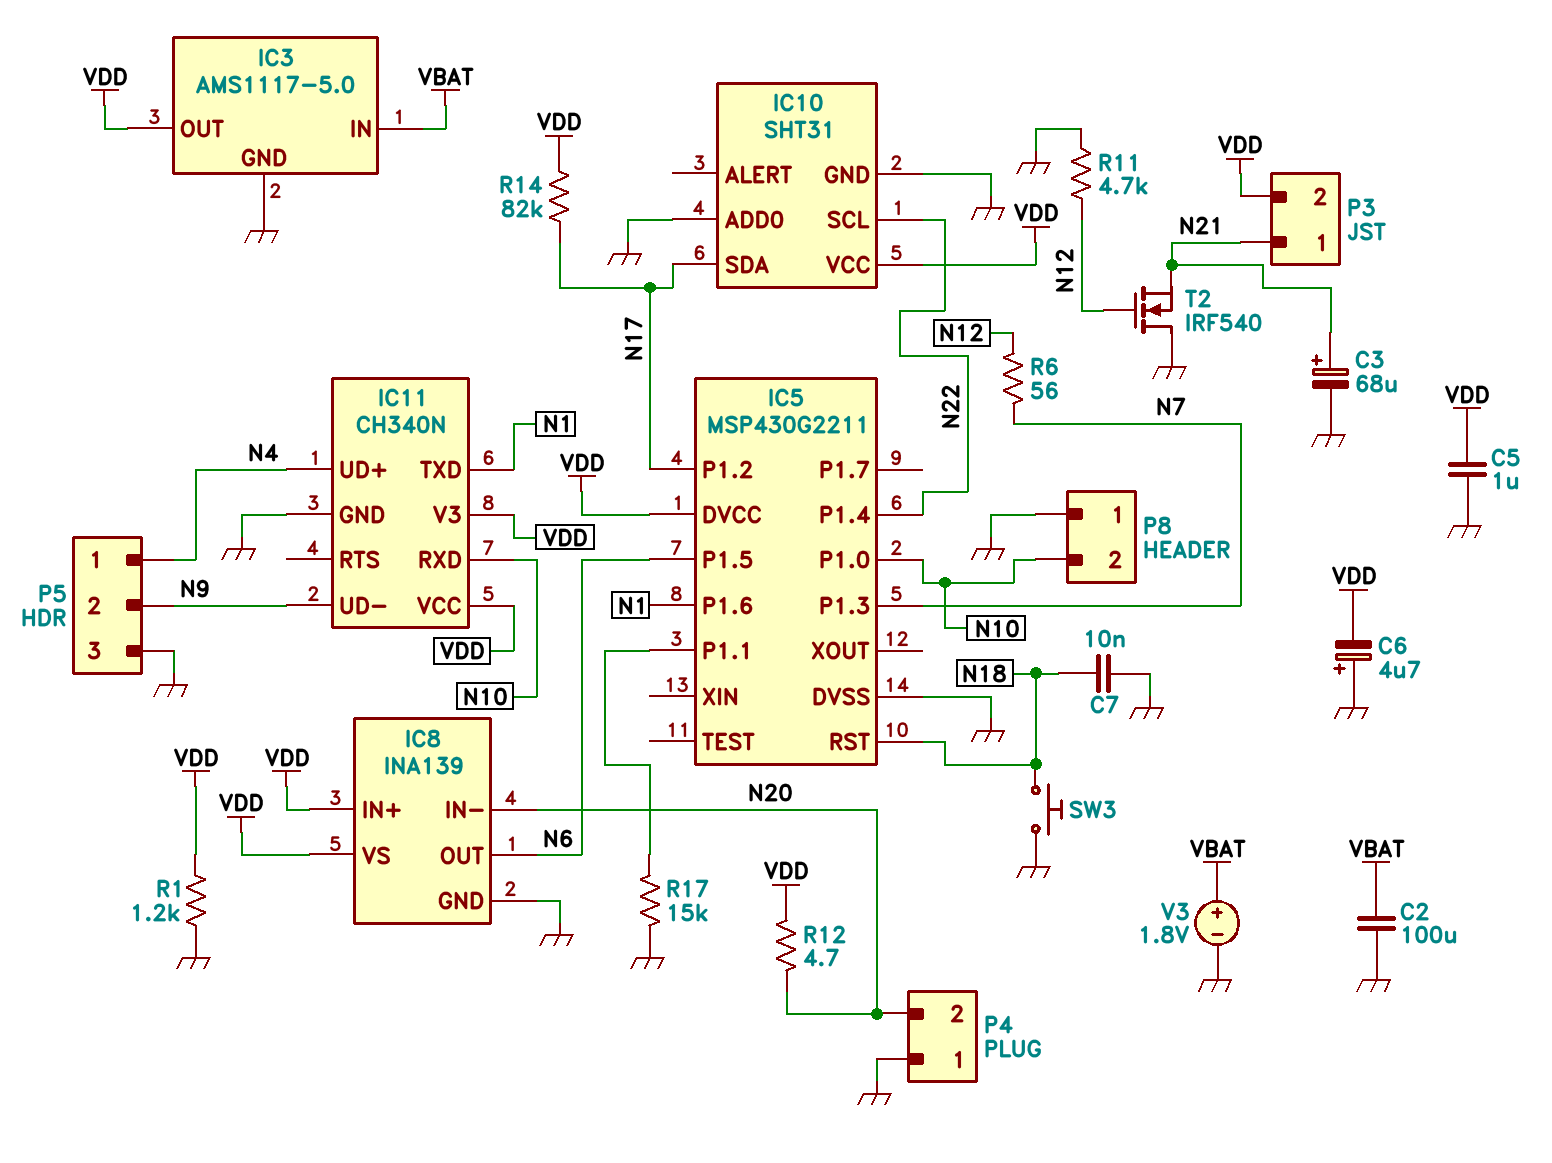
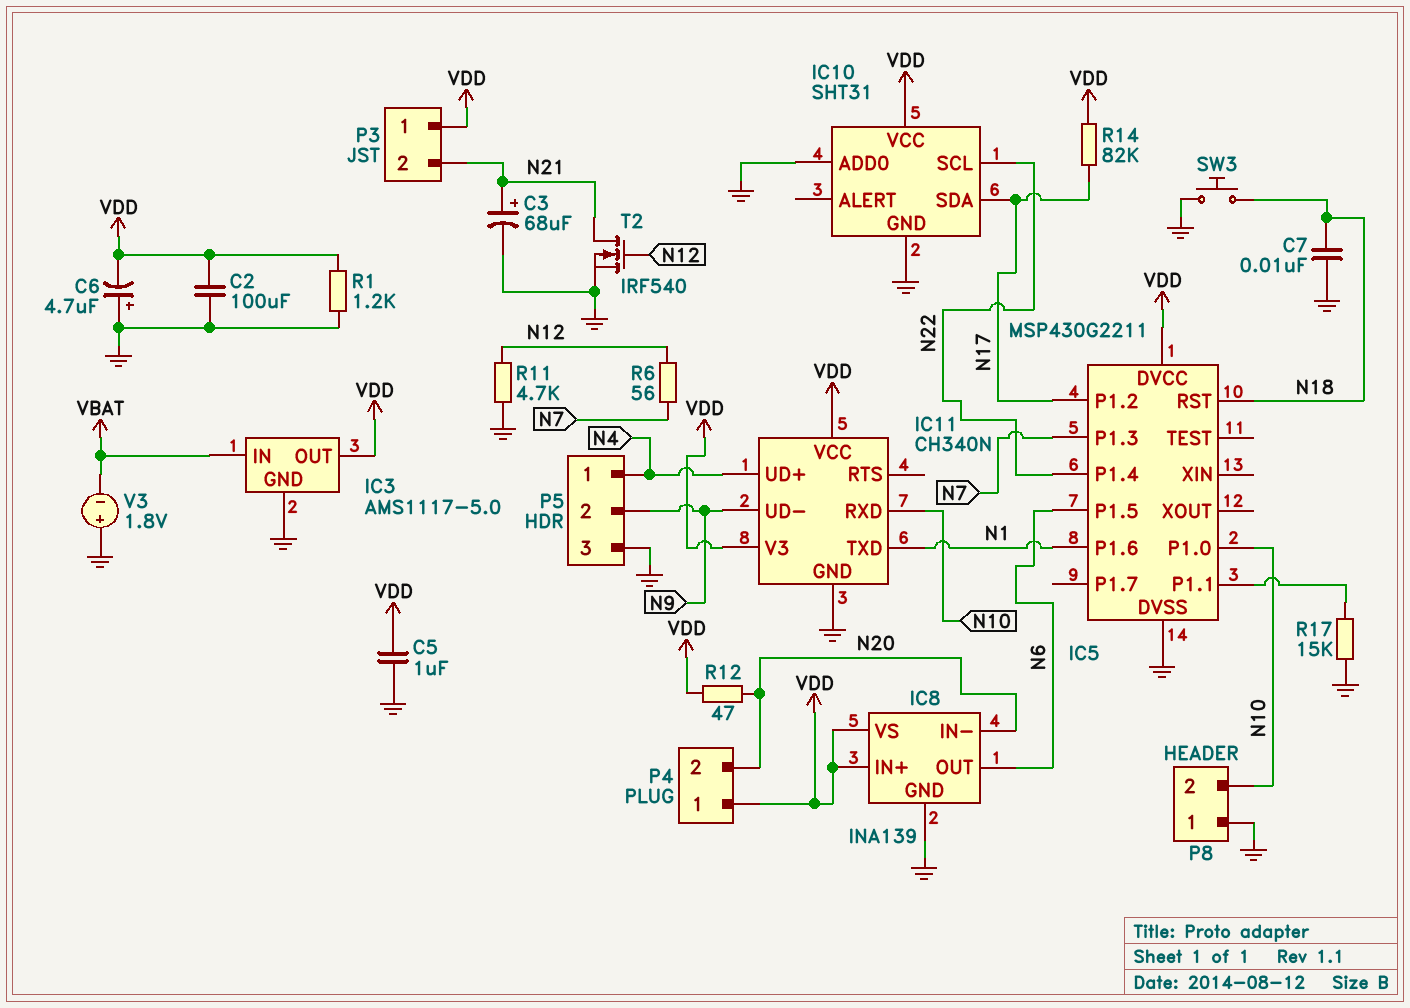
C2: 100uF (GND, VBAT) -> 100uF (GND, VDD)
P3 pin 1: N21 -> VDD
P3 pin 2: VDD -> N21
P4 pin 1: GND -> VDD
R12: 4.7 (N20, VDD) -> 47 (N20, VDD)
T2: NMOS IRF540 (G N12, D GND, S N21) -> NMOS IRF540 (G N12, D N21, S GND)
V3: 1.8V (plus VBAT, minus GND) -> 1.8V (plus GND, minus VBAT)

